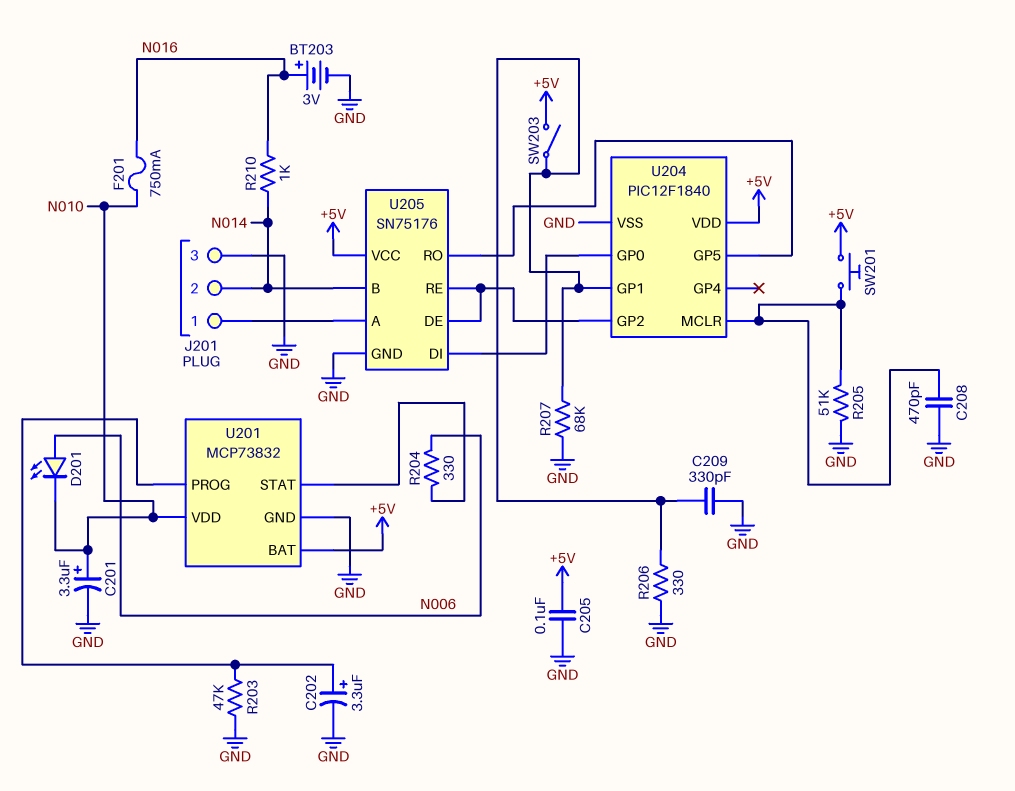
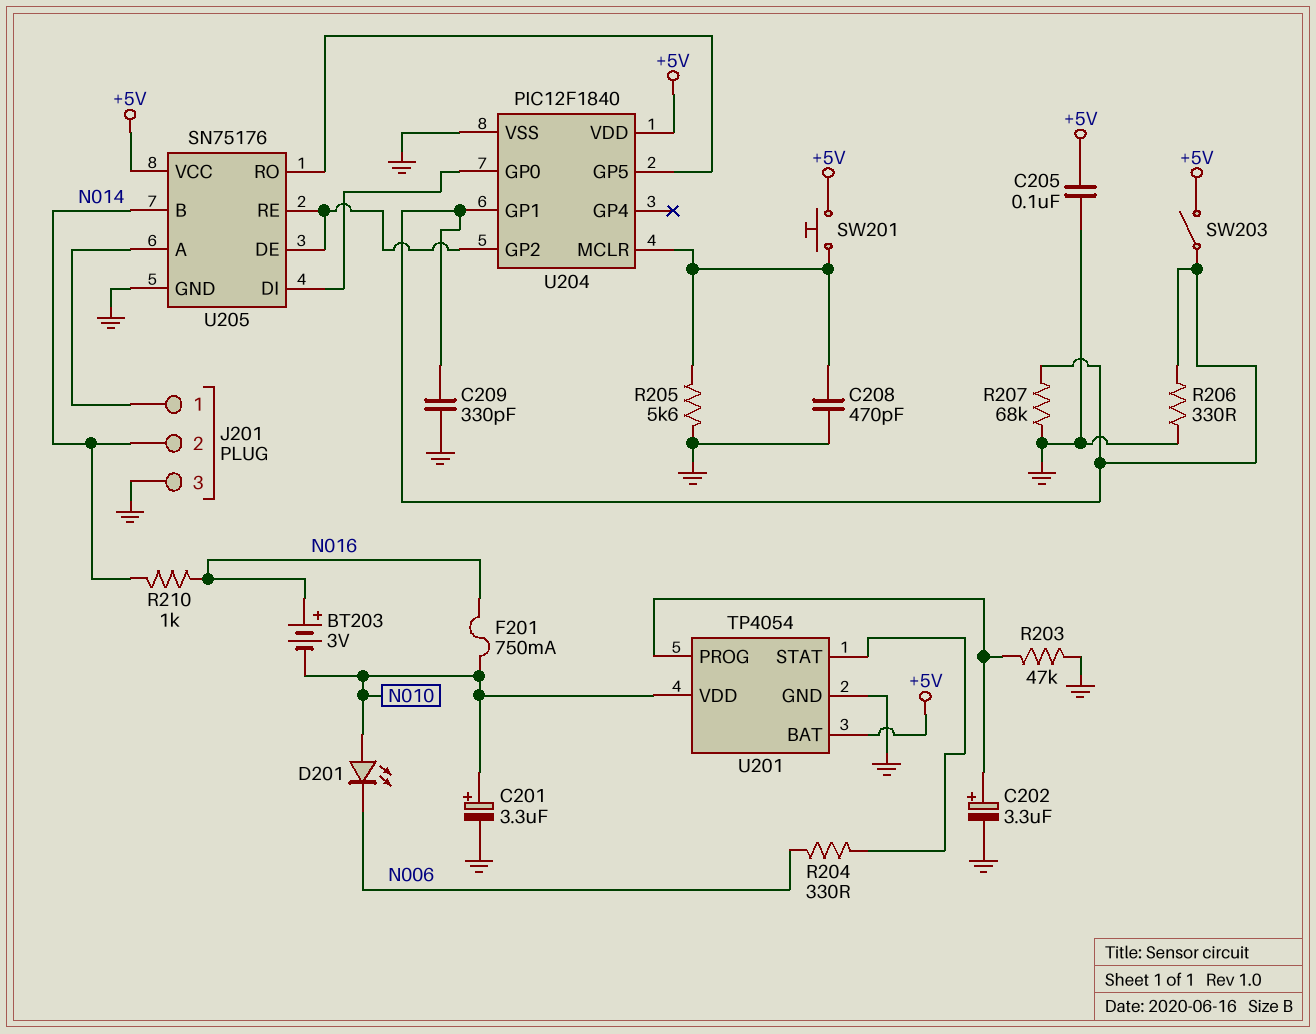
BT203: 3V (plus N016, minus GND) -> 3V (plus N016, minus N010)
D201: LED (A N006, K N010) -> LED (A N010, K N006)
R205: 51k (GND, U204/MCLR) -> 5.6k (GND, U204/MCLR)
U201: MCP73832 -> TP4054

